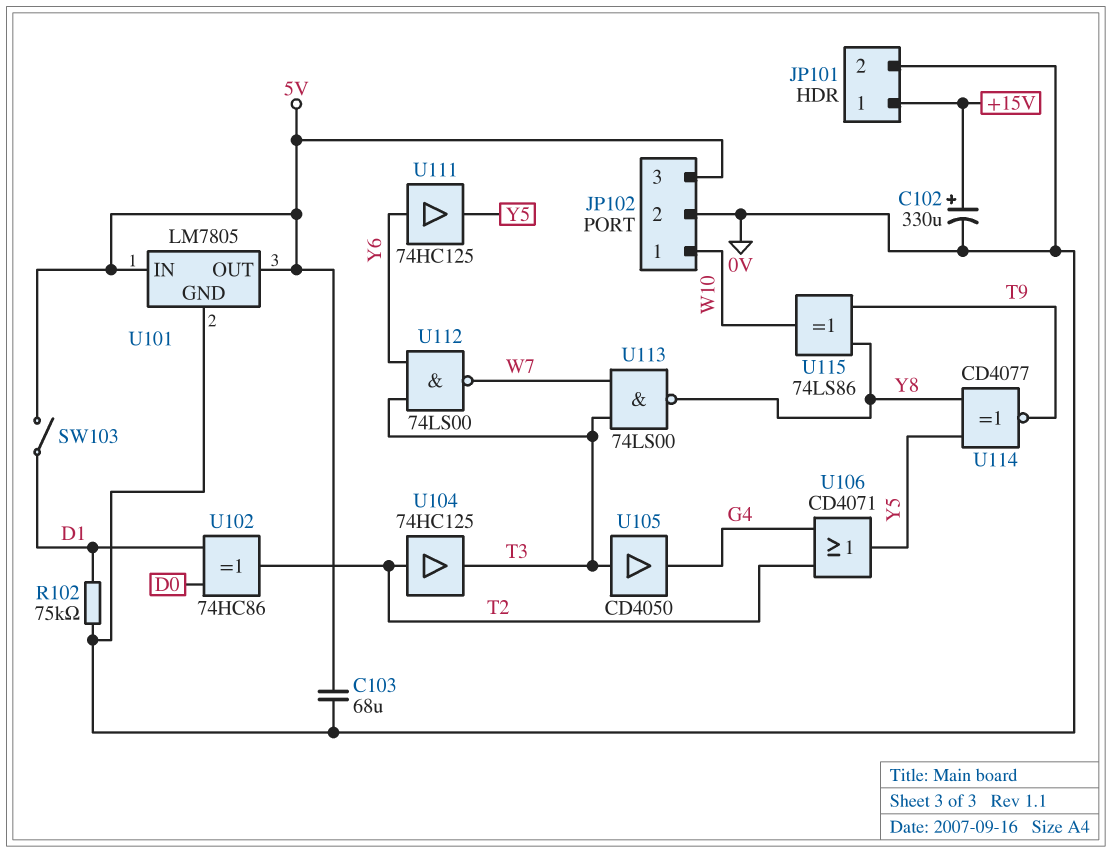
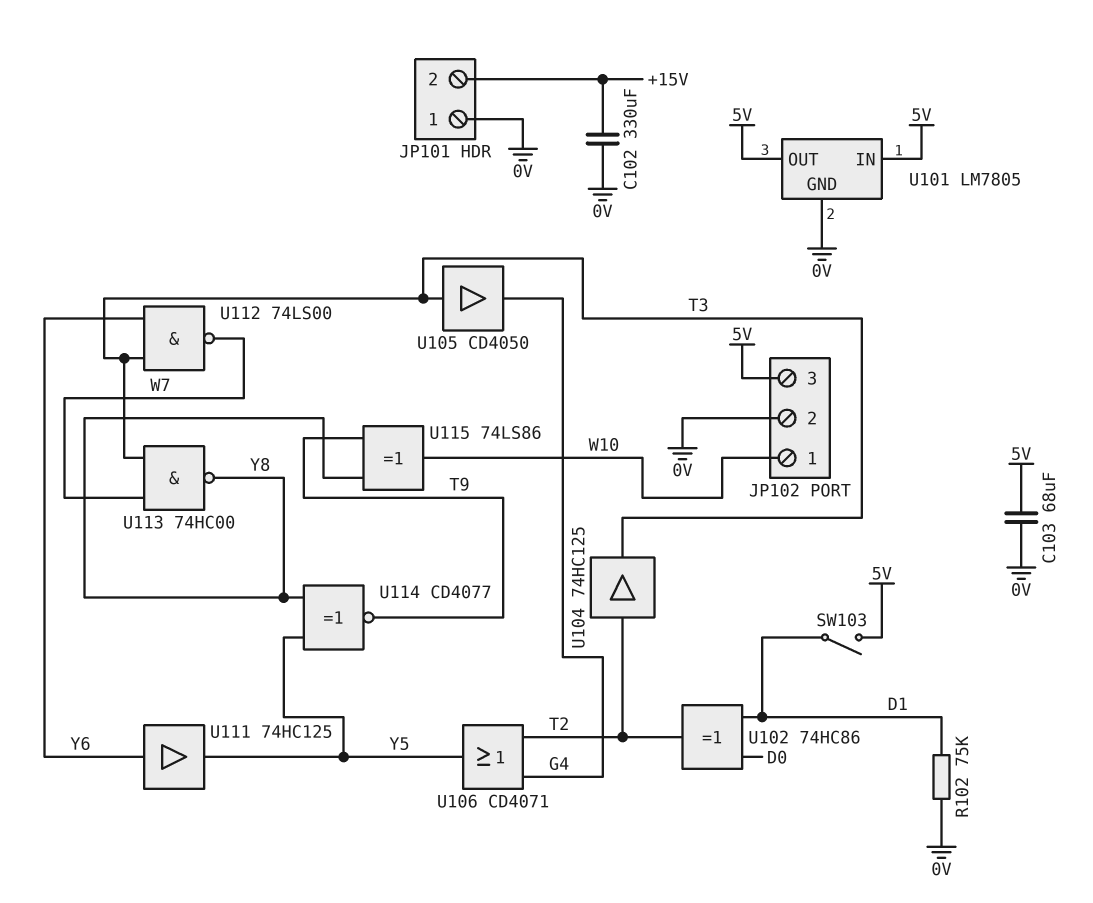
C102: 330uF (plus +15V, minus 0V) -> 330uF (+15V, 0V)
JP101 pin 1: +15V -> 0V
JP101 pin 2: 0V -> +15V
U113: NAND 74LS00 (in T3, in W7, out Y8) -> NAND 74HC00 (in T3, in W7, out Y8)

